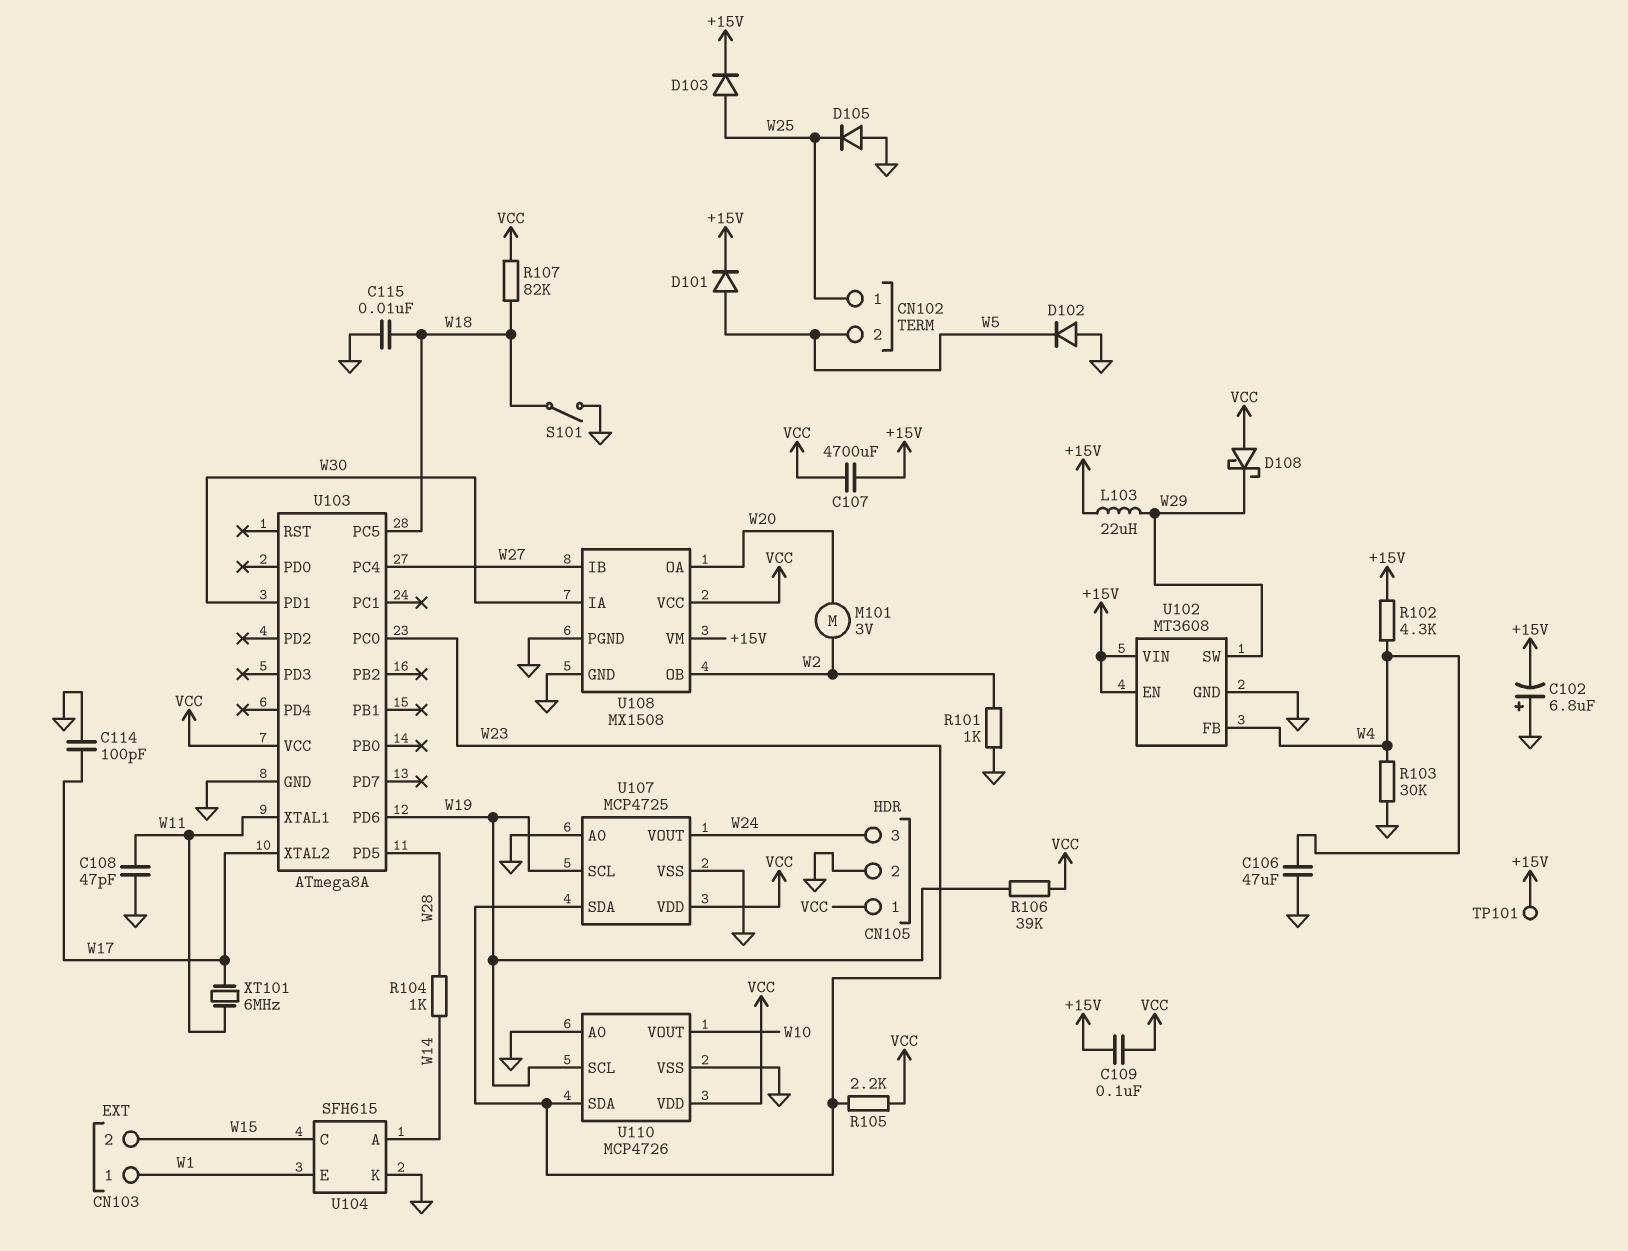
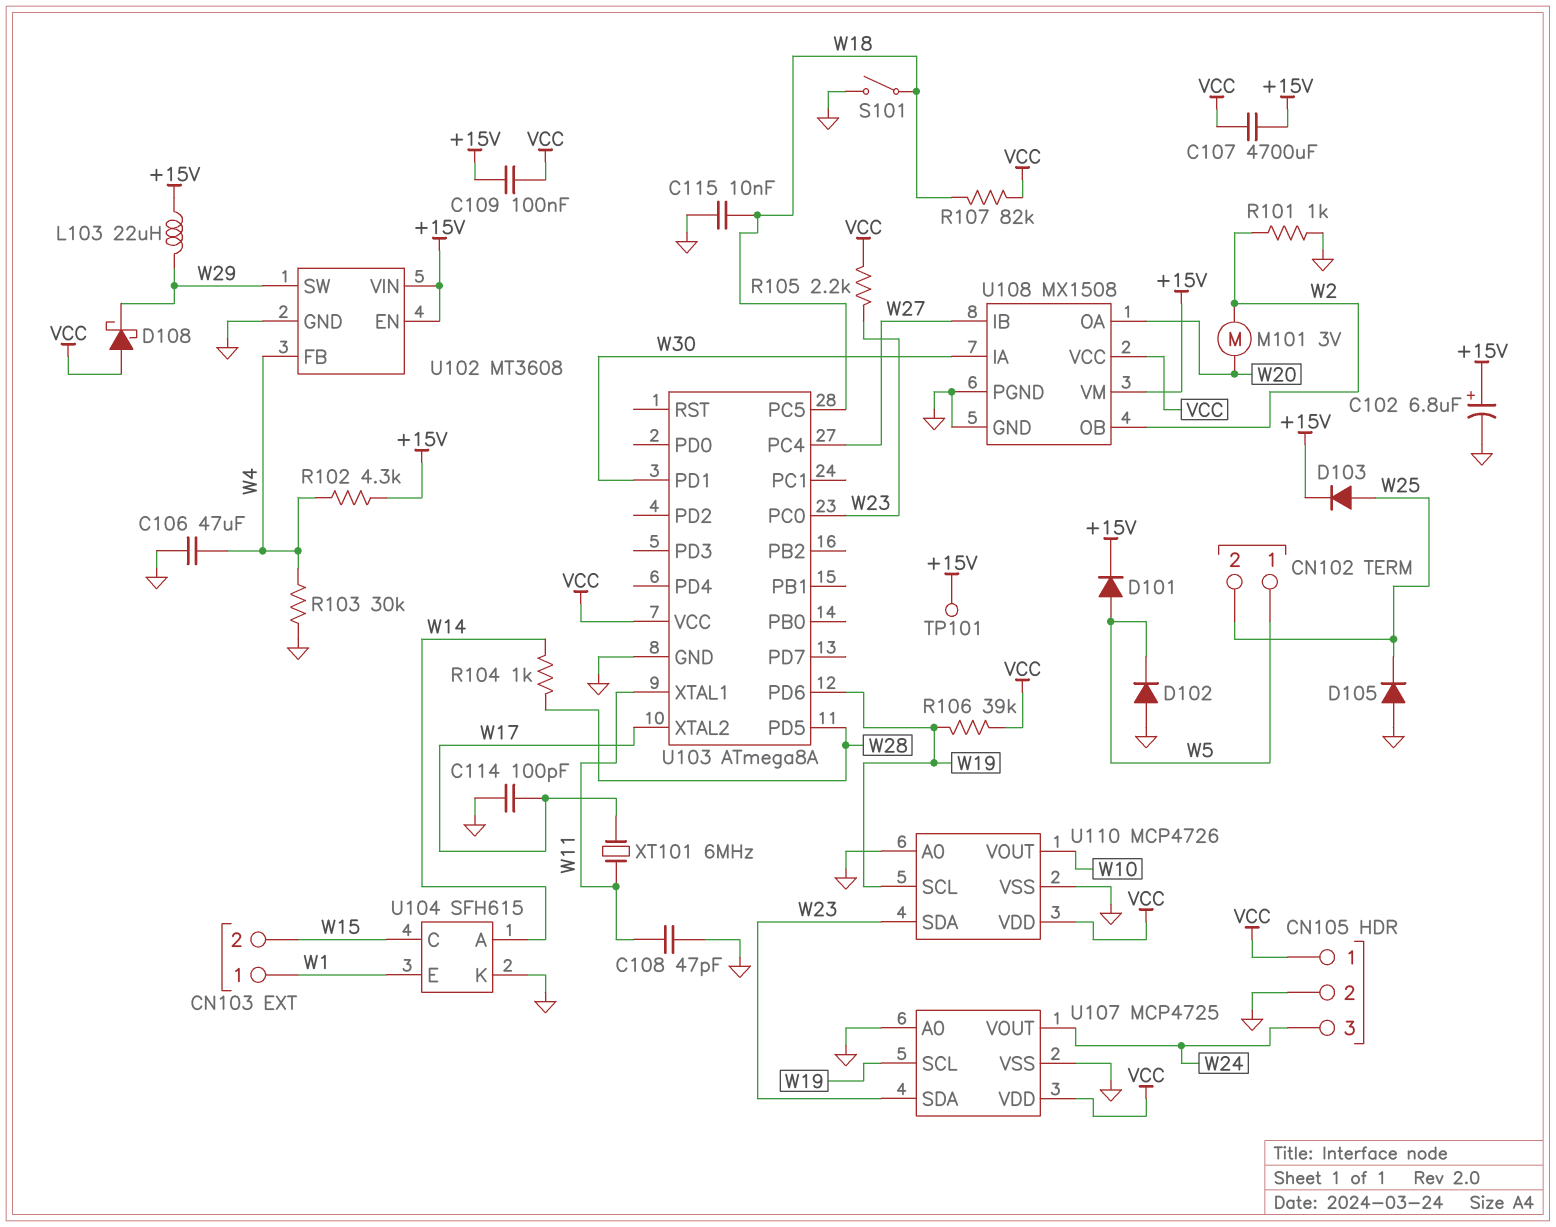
C102: 6.8uF (plus GND, minus +15V) -> 6.8uF (plus +15V, minus GND)
CN102 pin 1: W25 -> W5
CN102 pin 2: W5 -> W25

